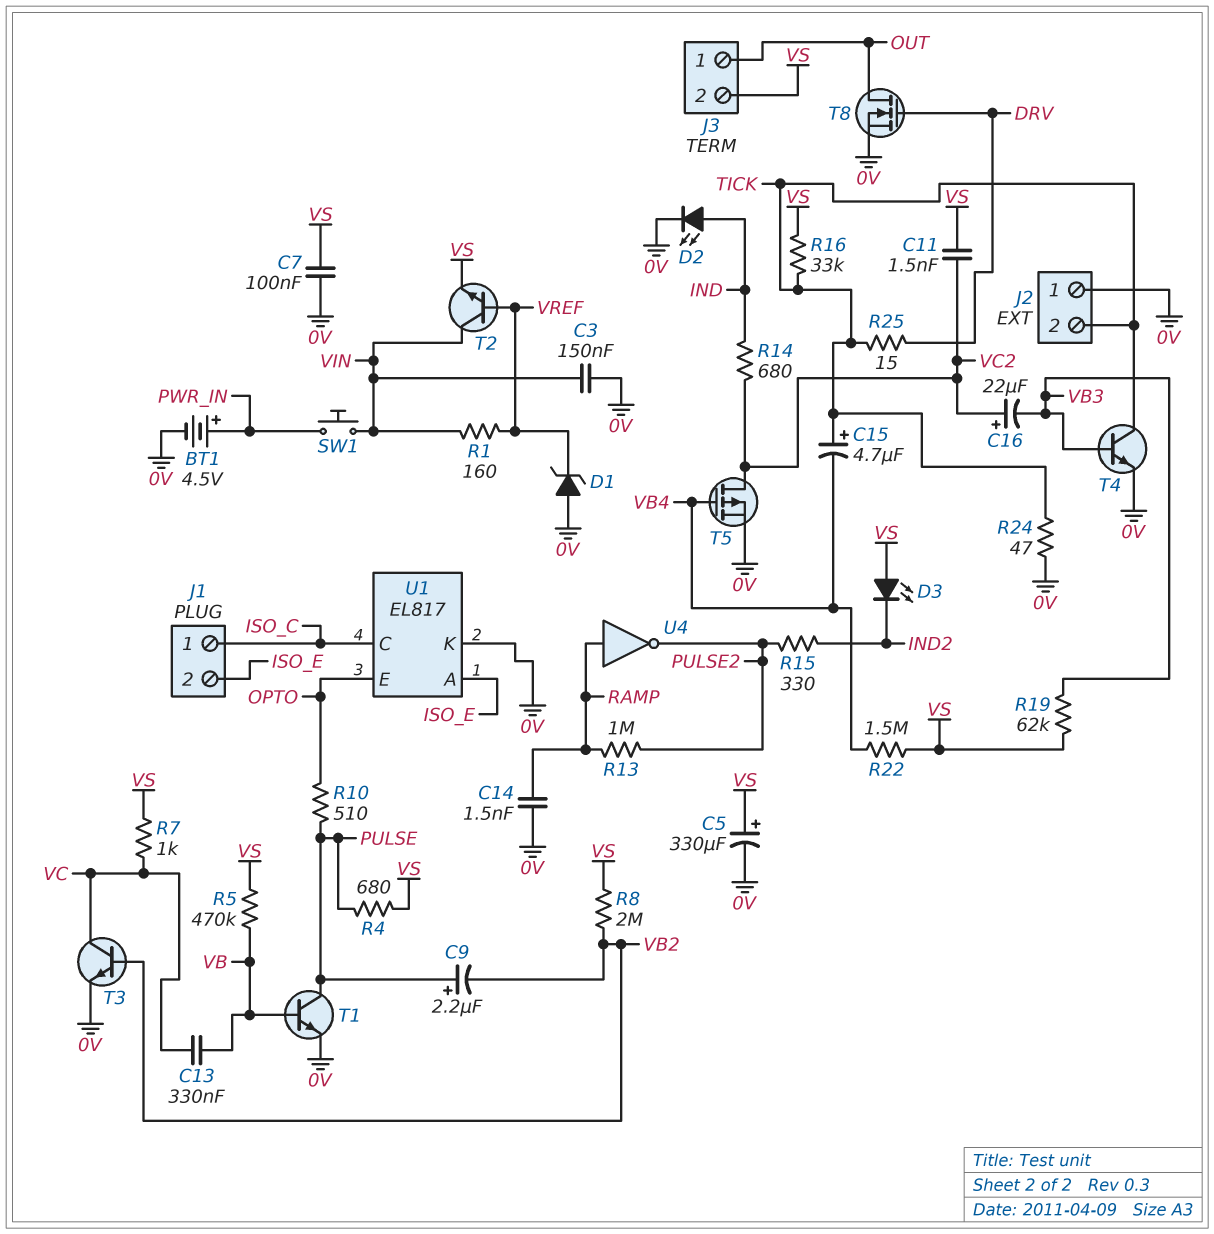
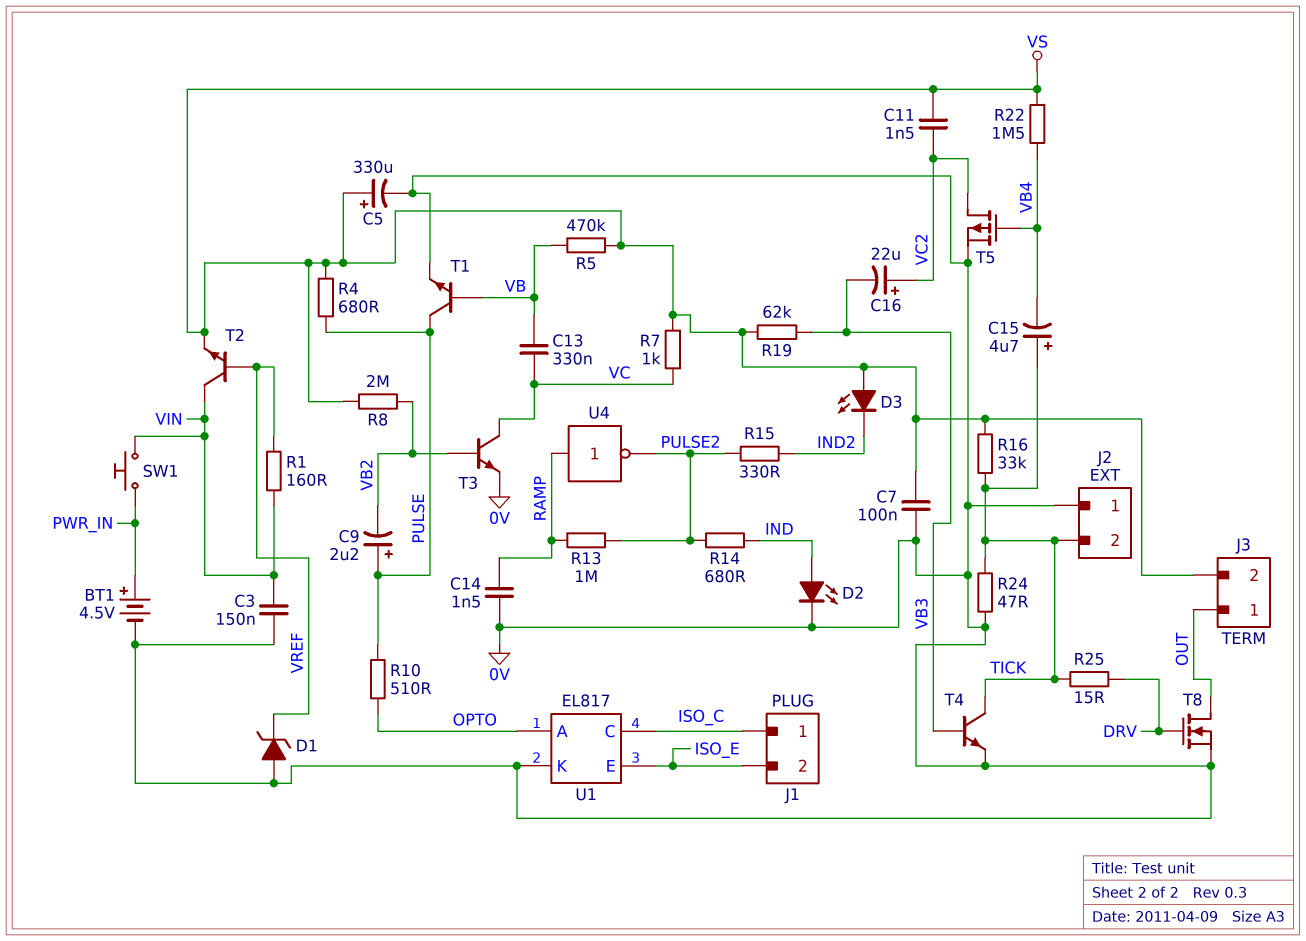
R14: 680 (IND, VC2) -> 680 (IND, PULSE2)
U1 pin A: ISO_E -> OPTO
U1 pin E: OPTO -> ISO_E

